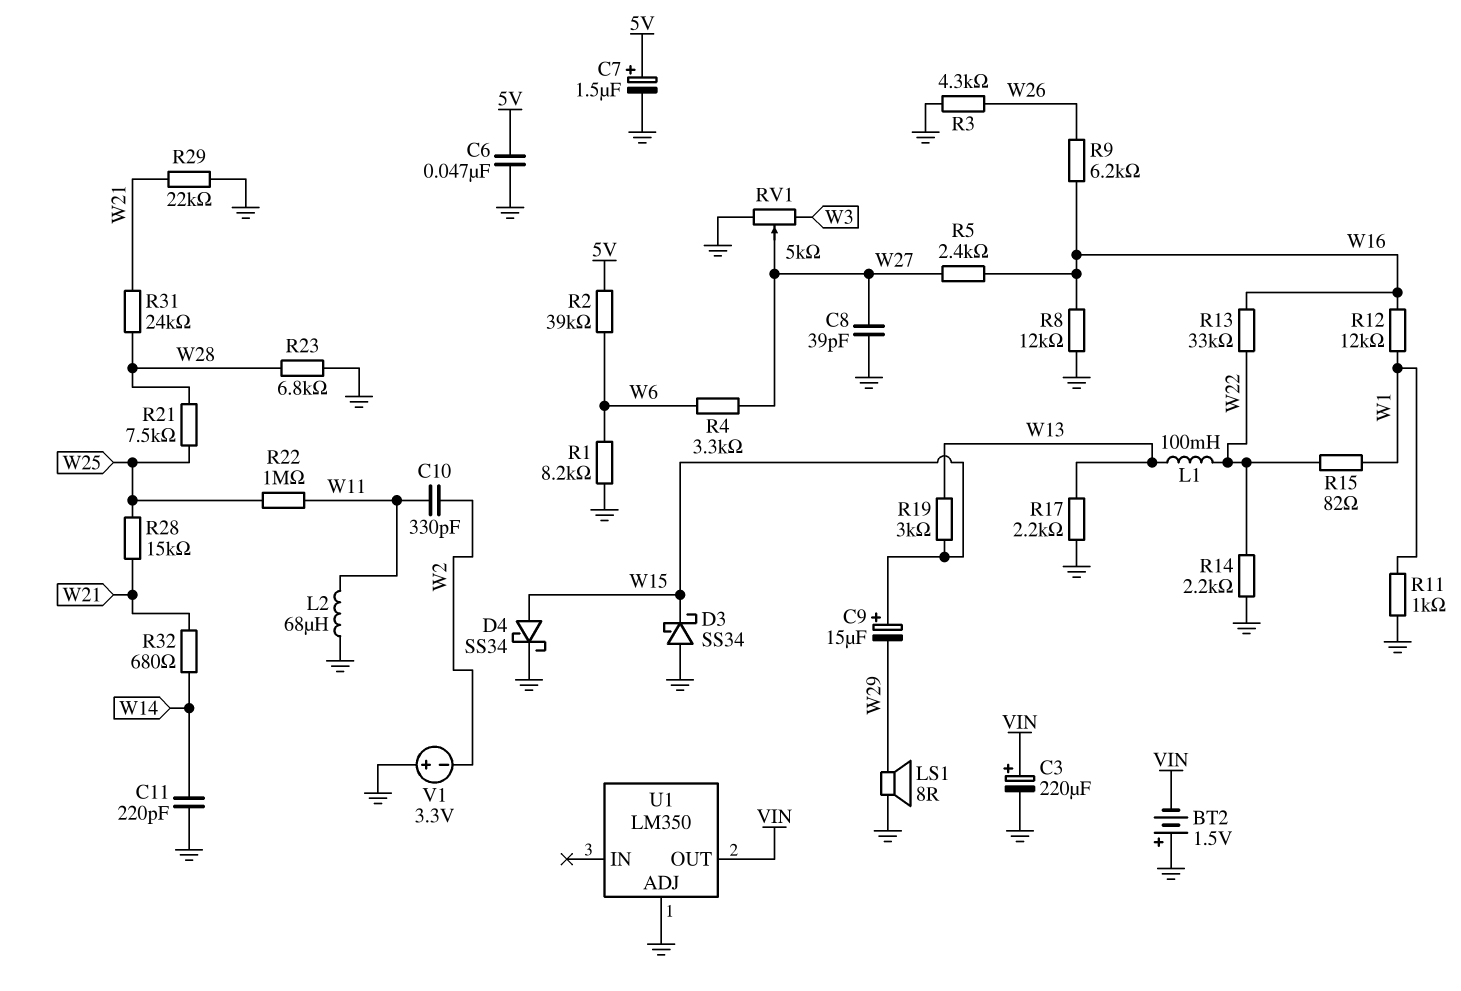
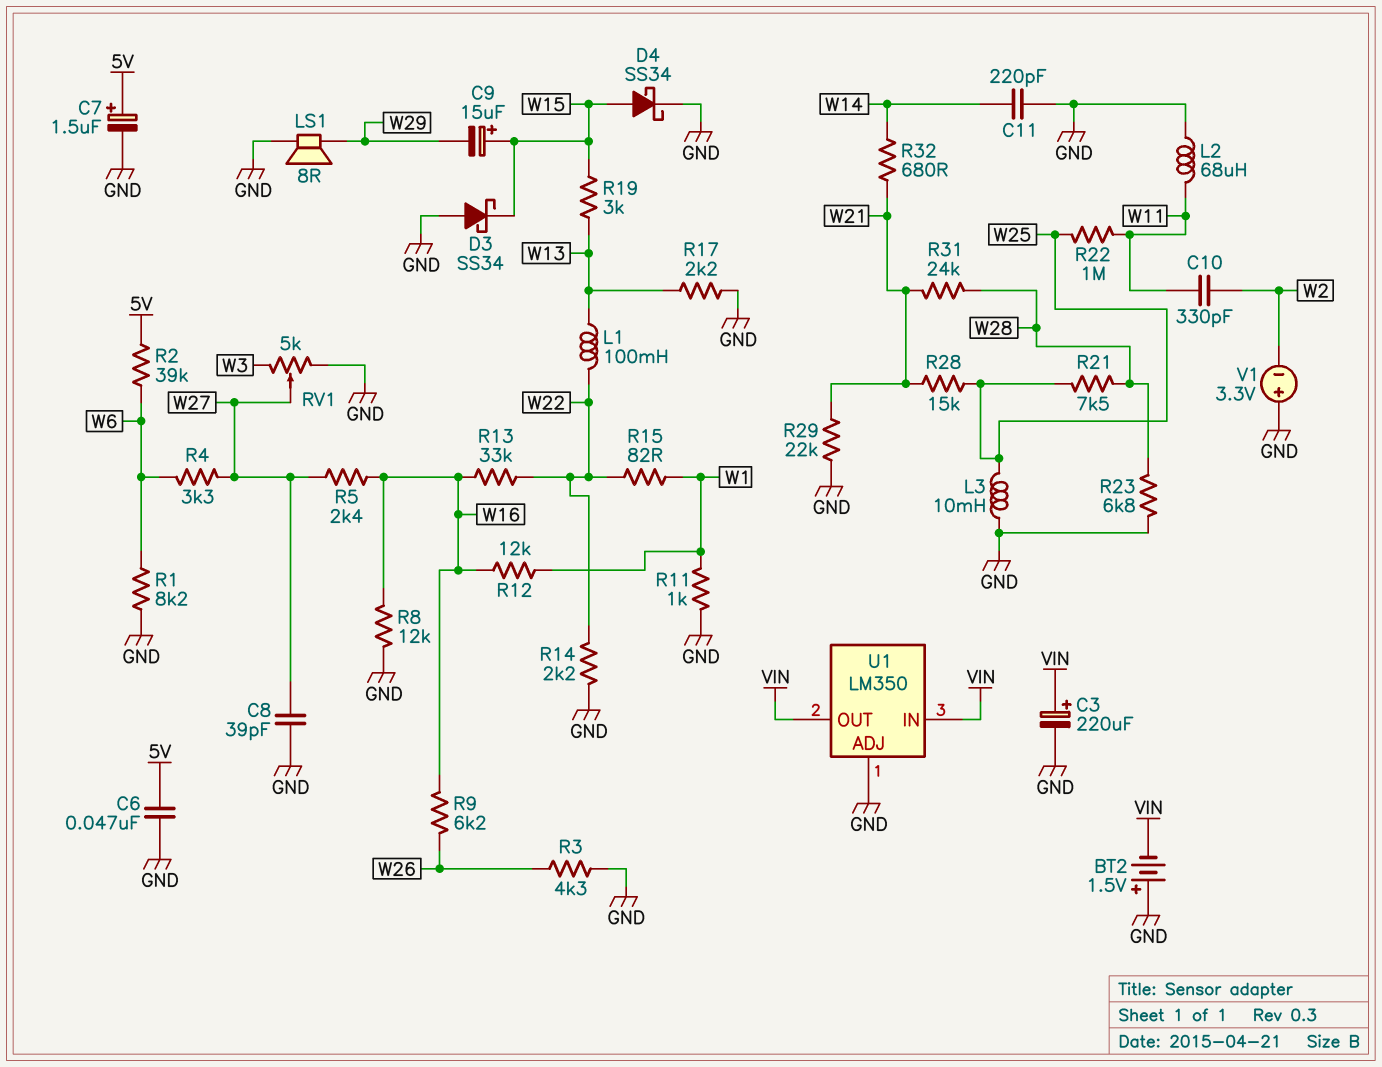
L3: none -> 10mH (GND, W25)
U1 pin IN: none -> VIN

